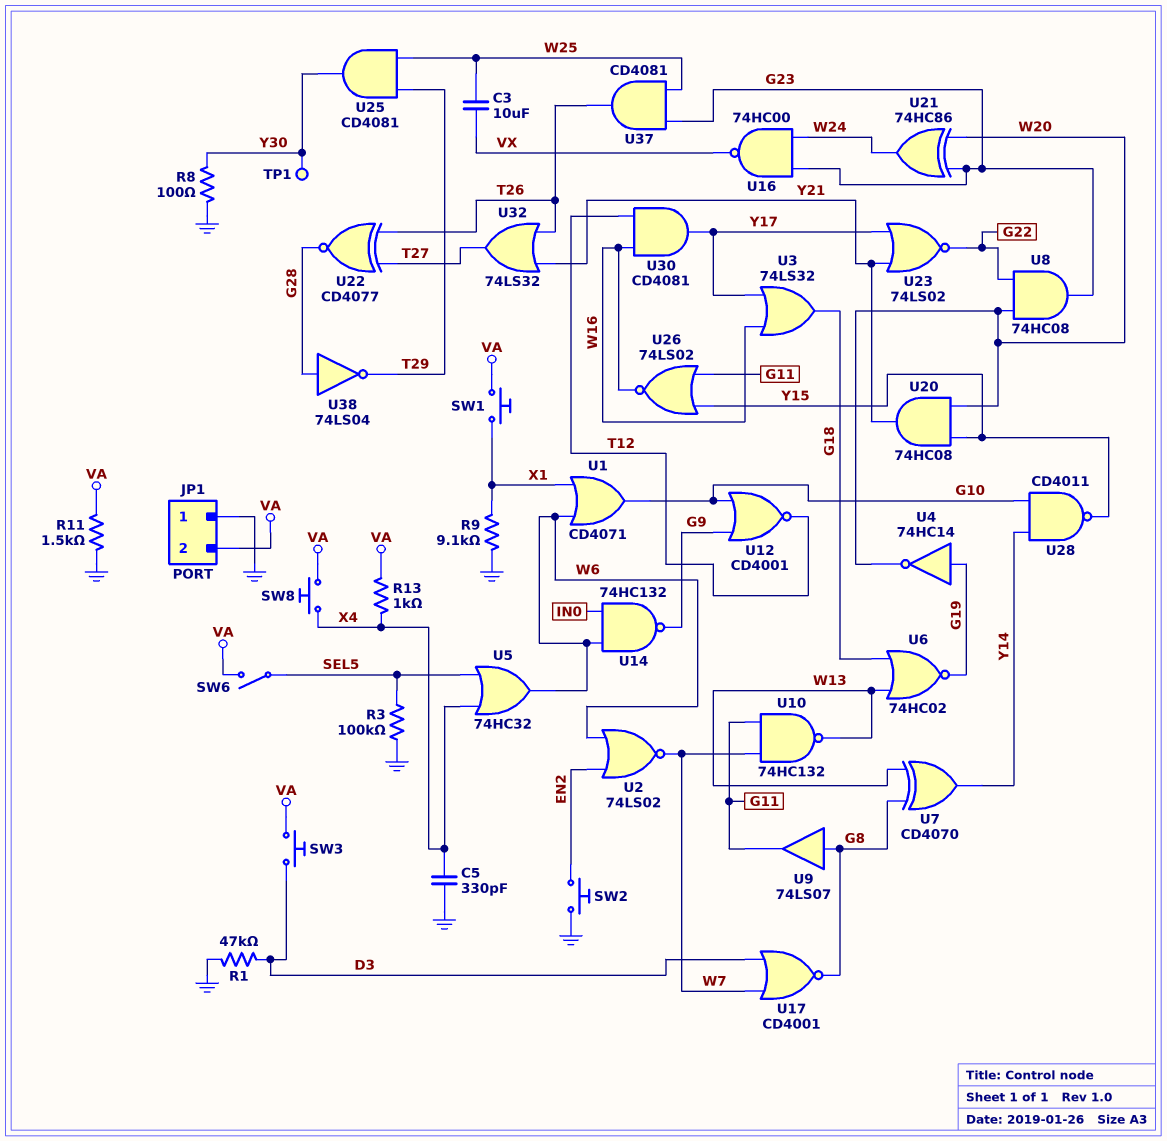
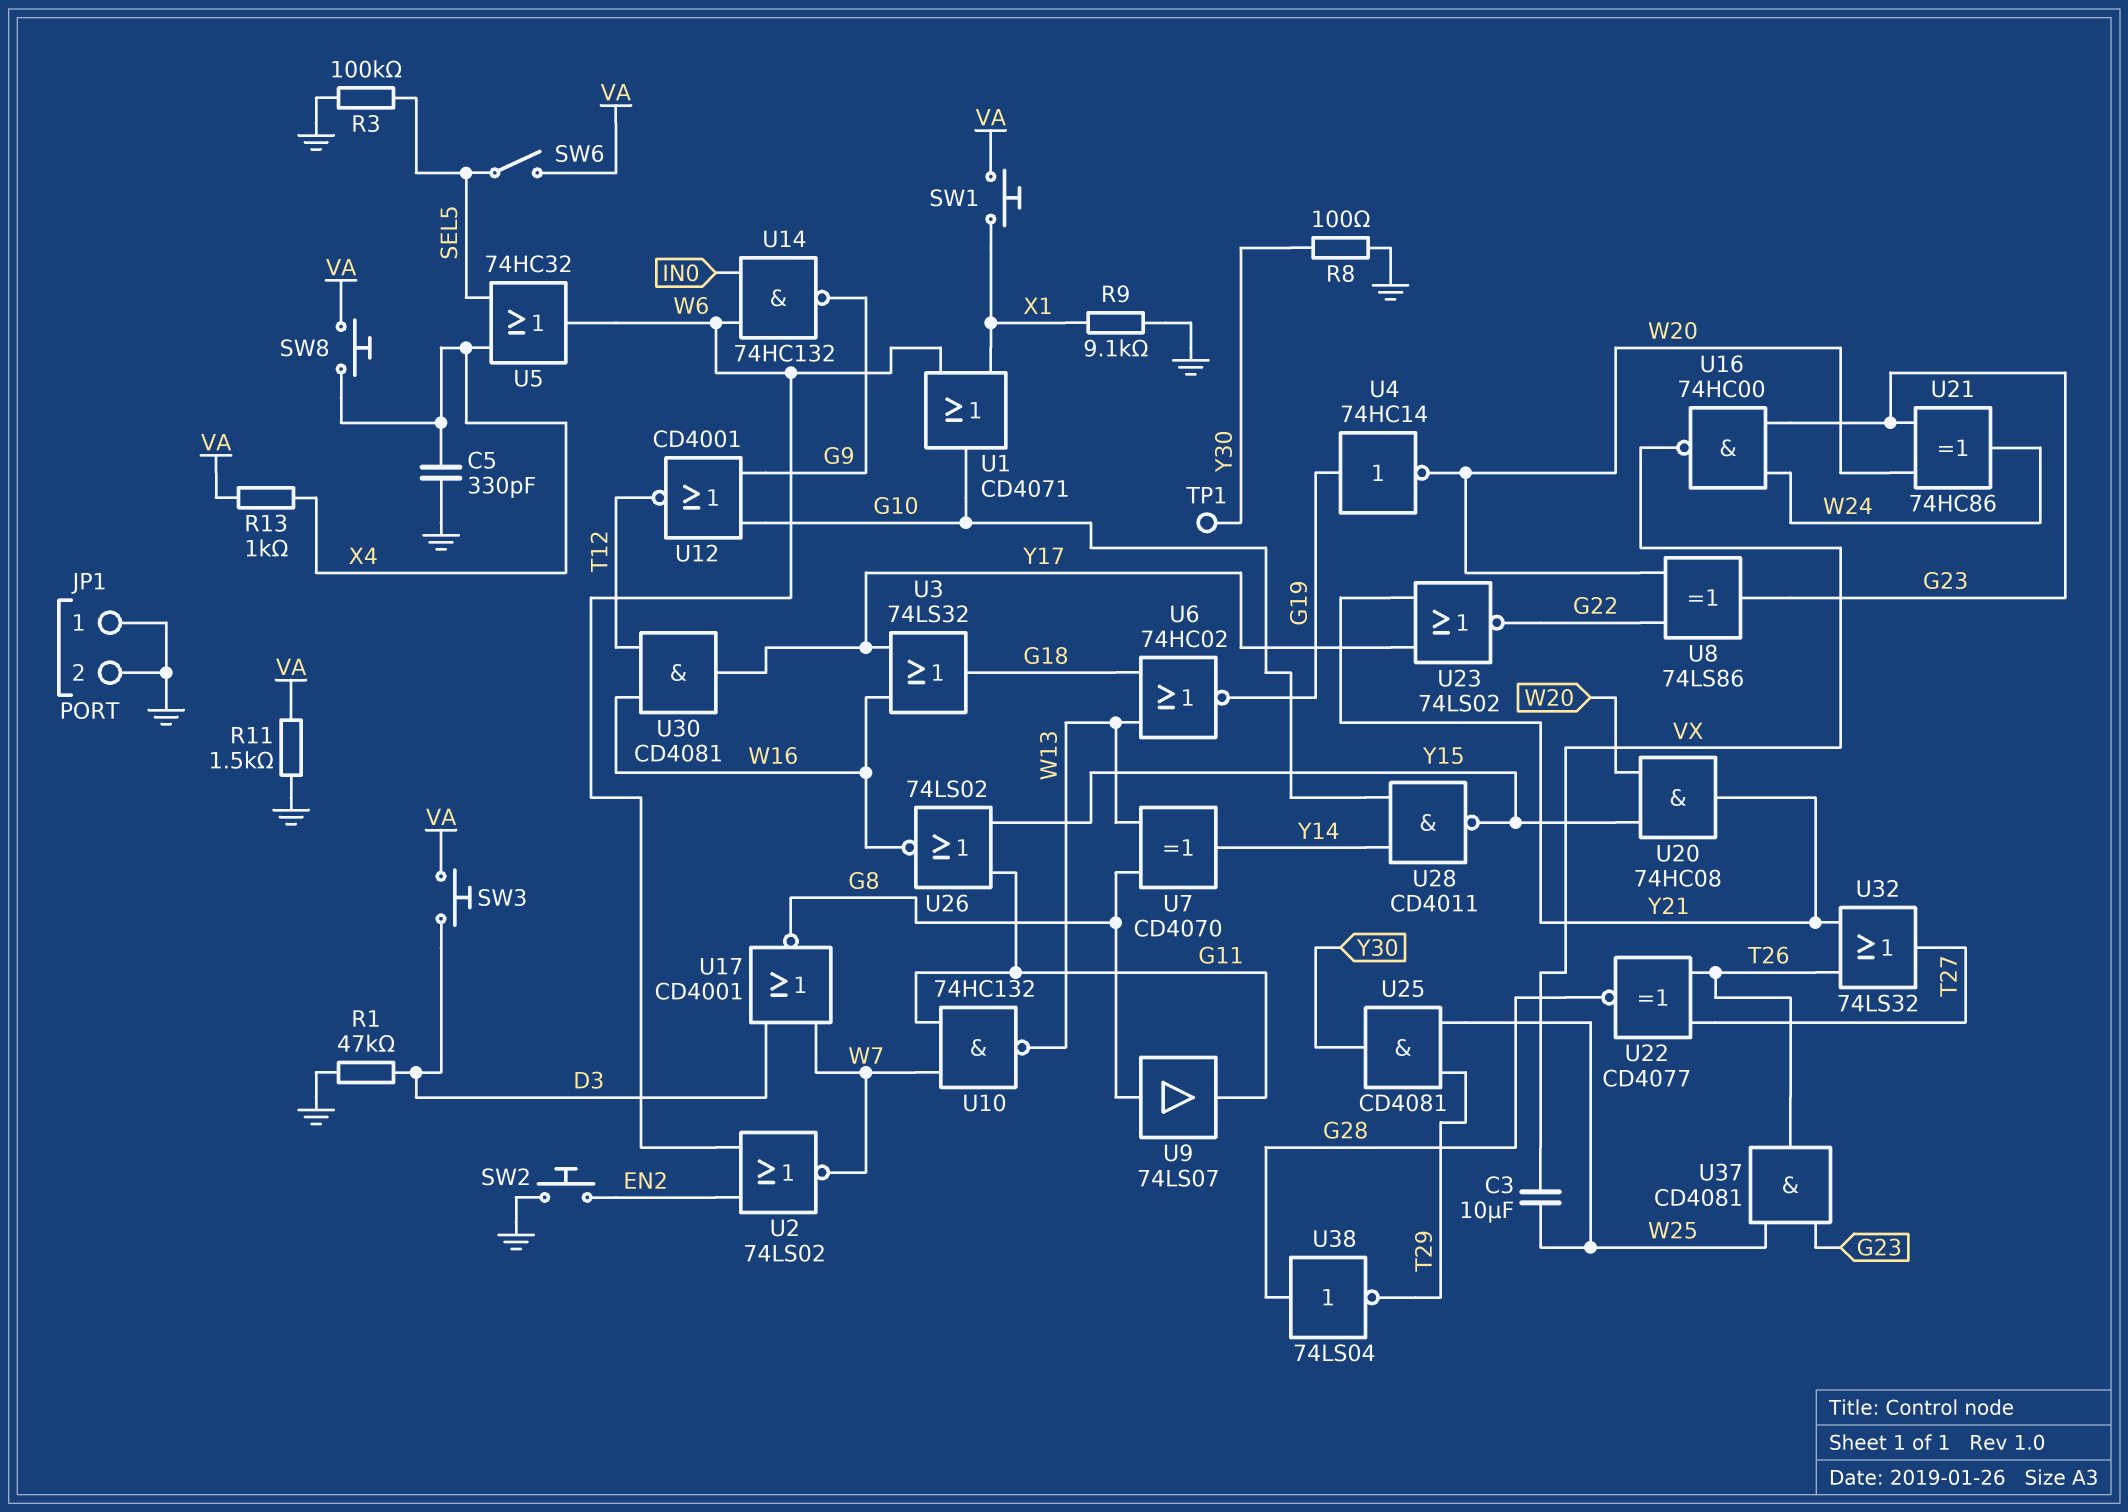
JP1 pin 2: VA -> GND
U8: AND 74HC08 (in G22, in W20, out G23) -> XOR 74LS86 (in G22, in W20, out G23)

